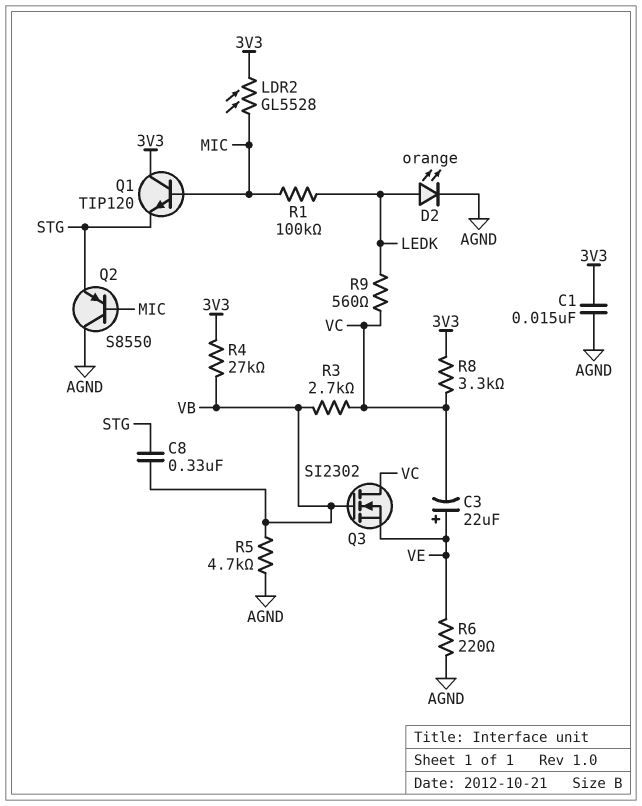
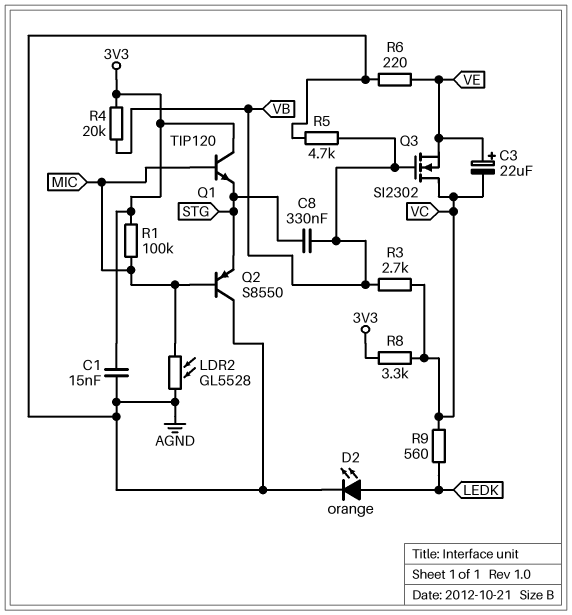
LDR2: GL5528 (3V3, MIC) -> GL5528 (AGND, MIC)
R1: 100k (LEDK, MIC) -> 100k (3V3, MIC)
R4: 27k (3V3, VB) -> 20k (3V3, VB)

